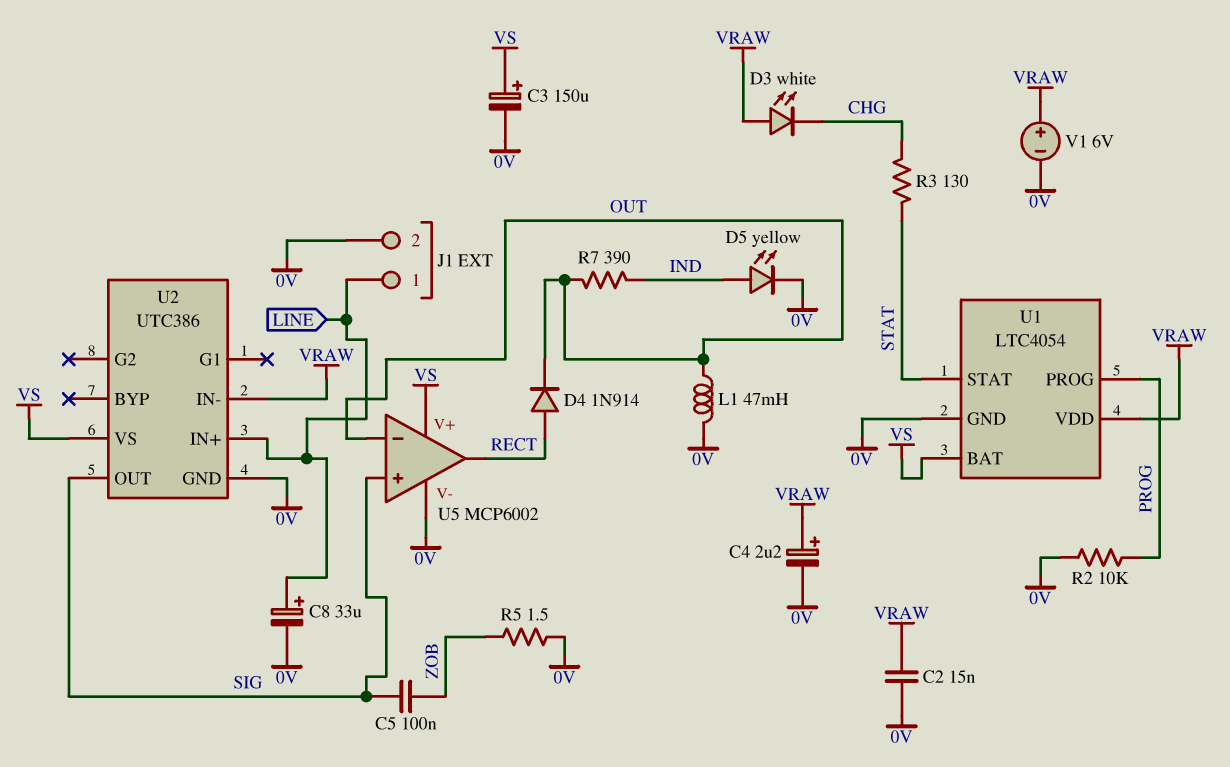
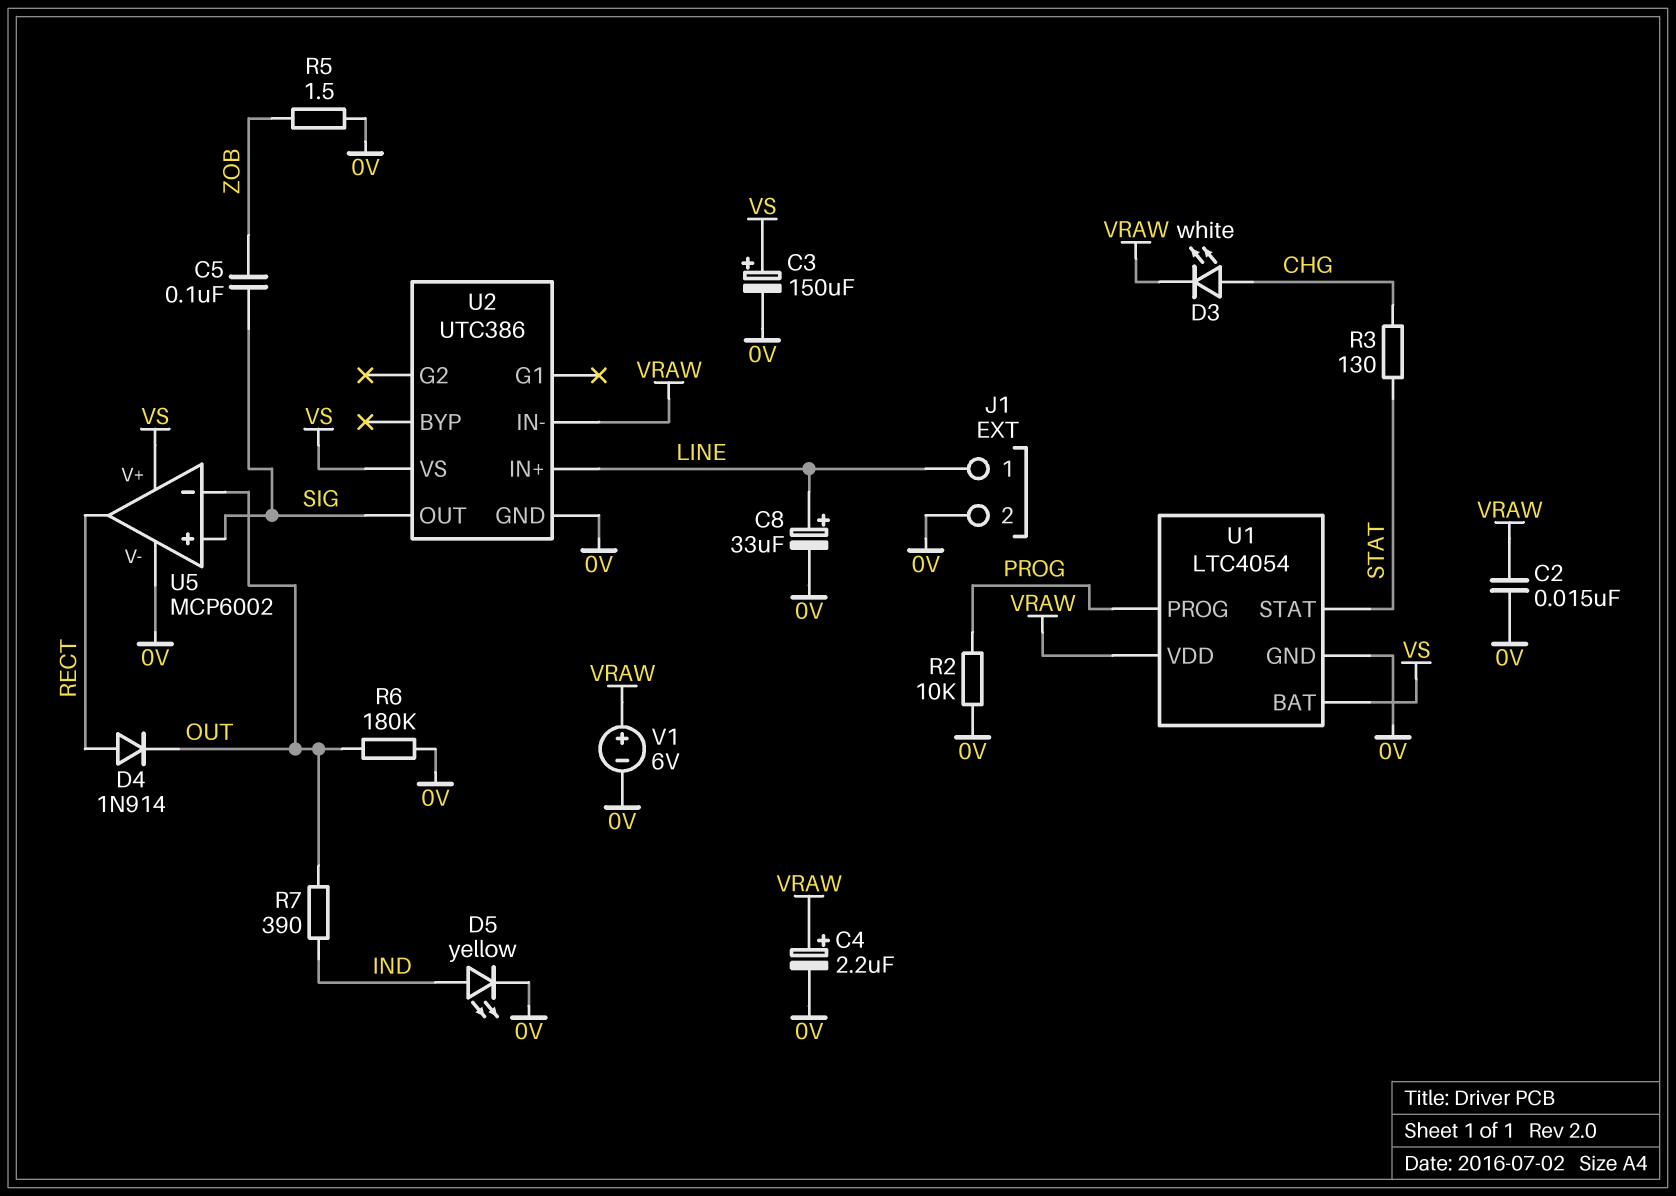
D3: LED white (A VRAW, K CHG) -> LED white (A CHG, K VRAW)
L1: 47mH (0V, OUT) -> none
R6: none -> 180k (0V, OUT)

